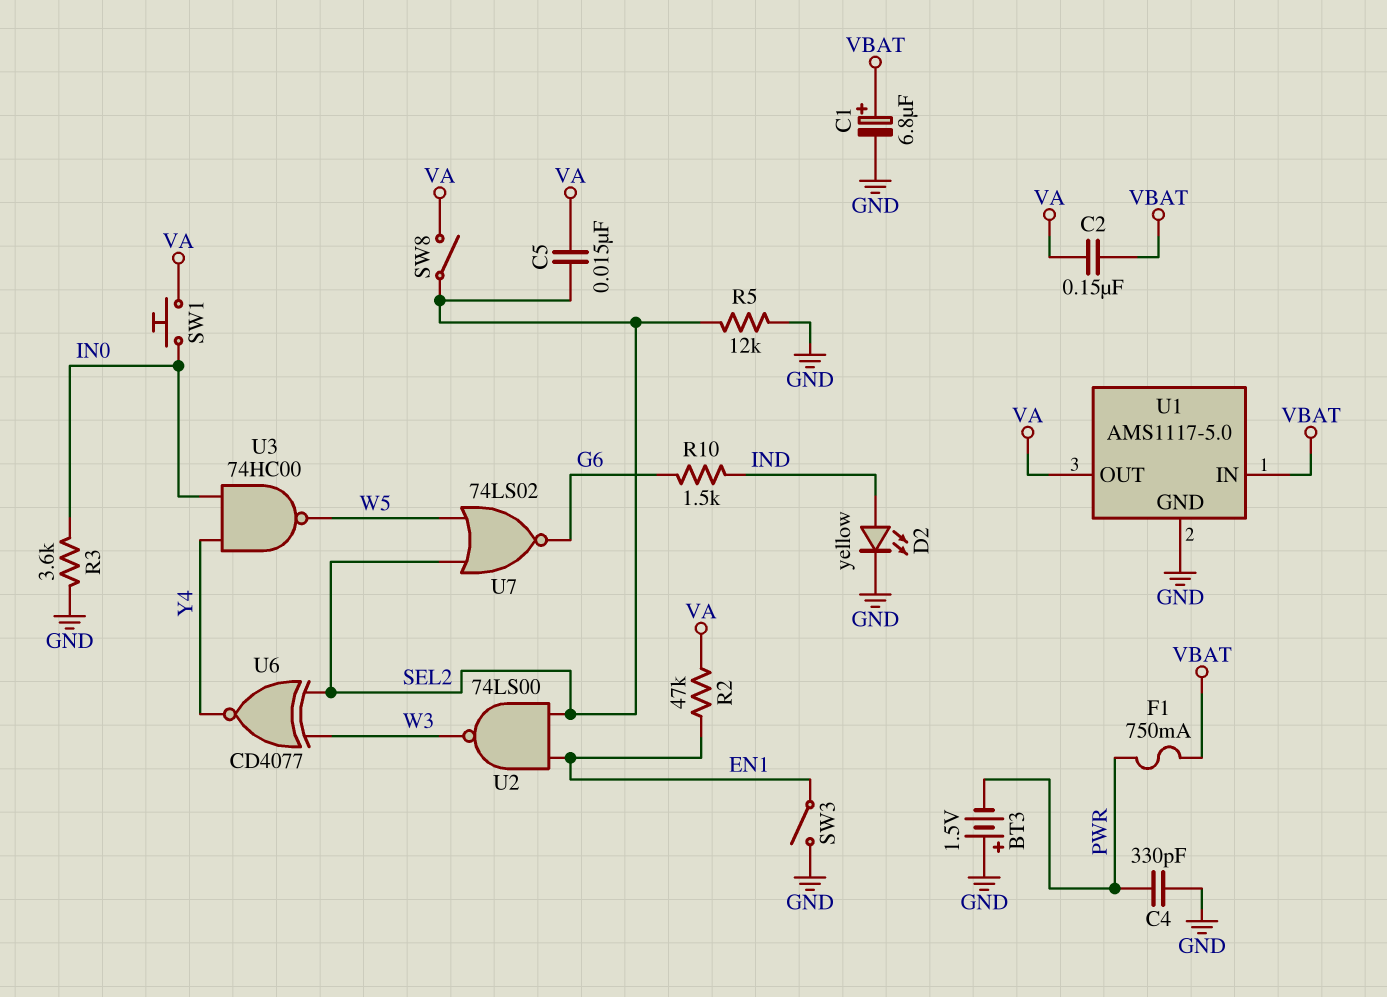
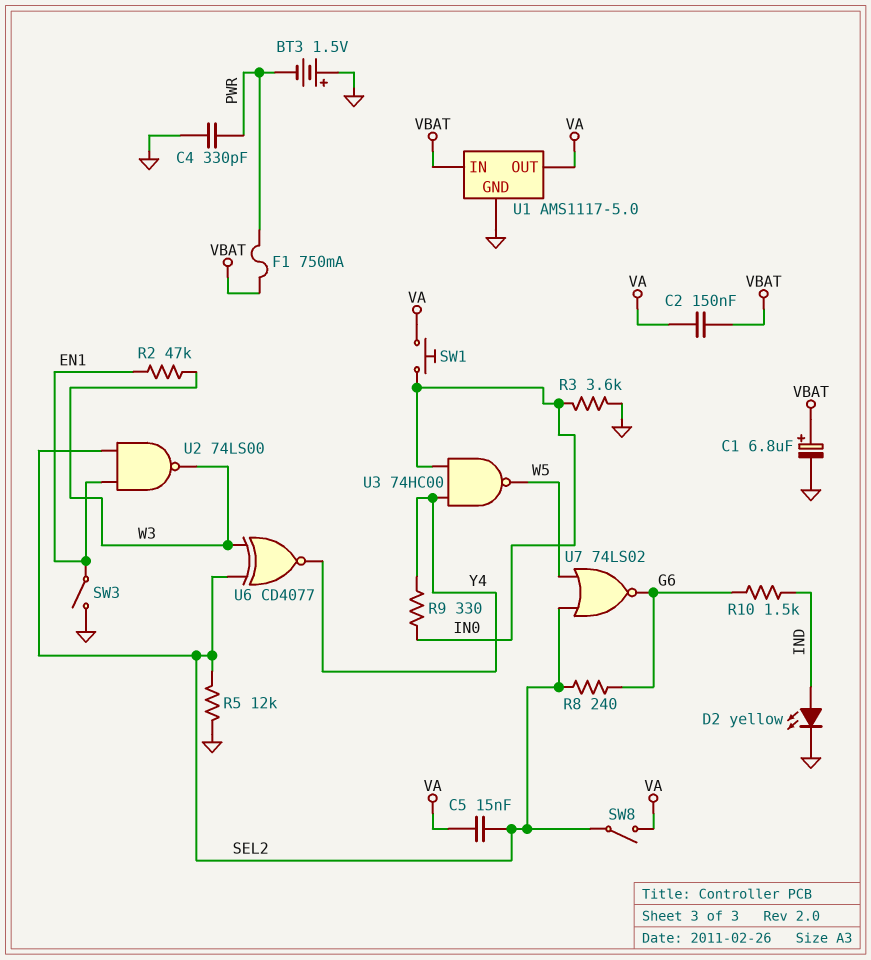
R2: 47k (EN1, VA) -> 47k (EN1, W3)
R8: none -> 240 (G6, SEL2)
R9: none -> 330 (IN0, Y4)

